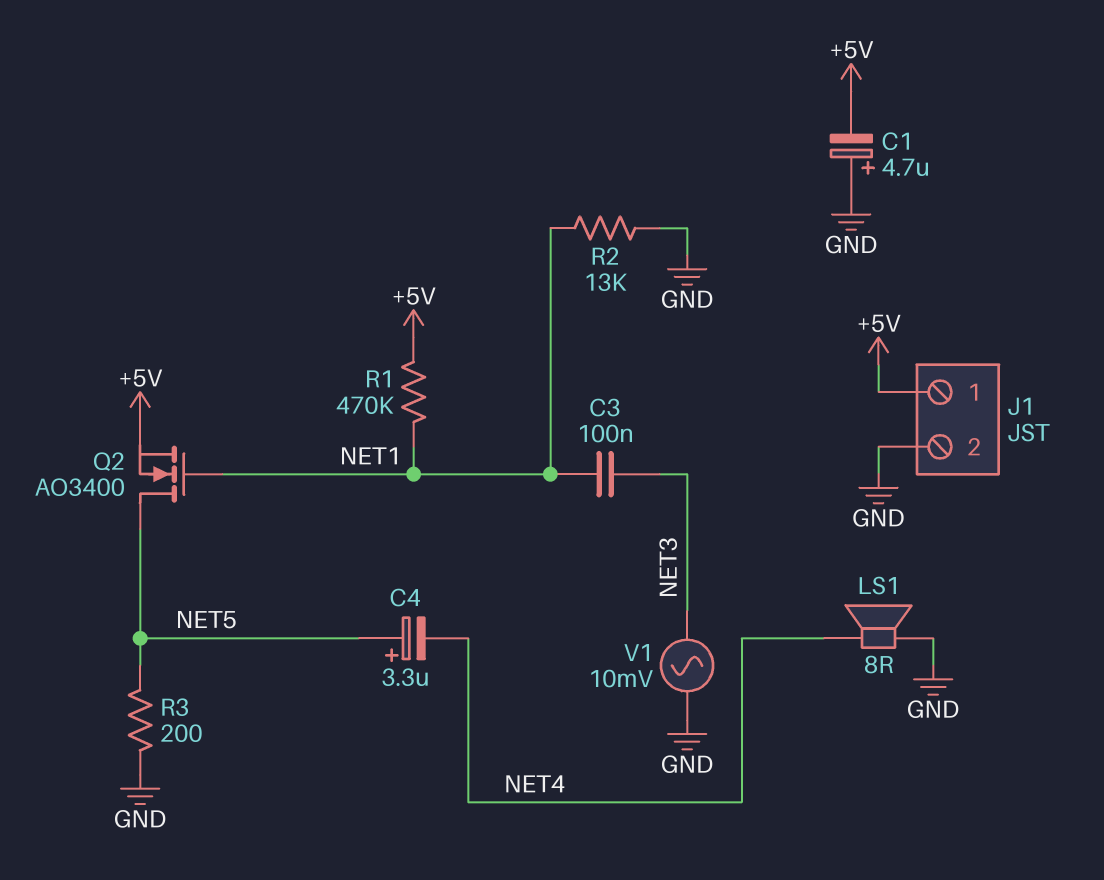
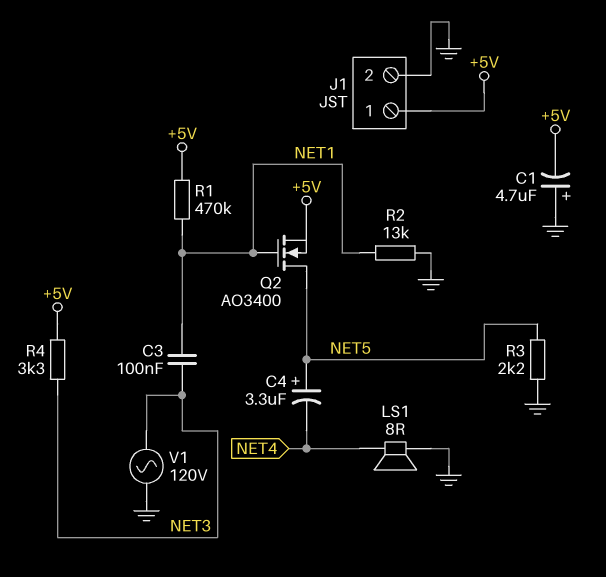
R3: 200 (GND, NET5) -> 2.2k (GND, NET5)
R4: none -> 3.3k (+5V, NET3)
V1: AC 10mV (GND, NET3) -> AC 120V (GND, NET3)

